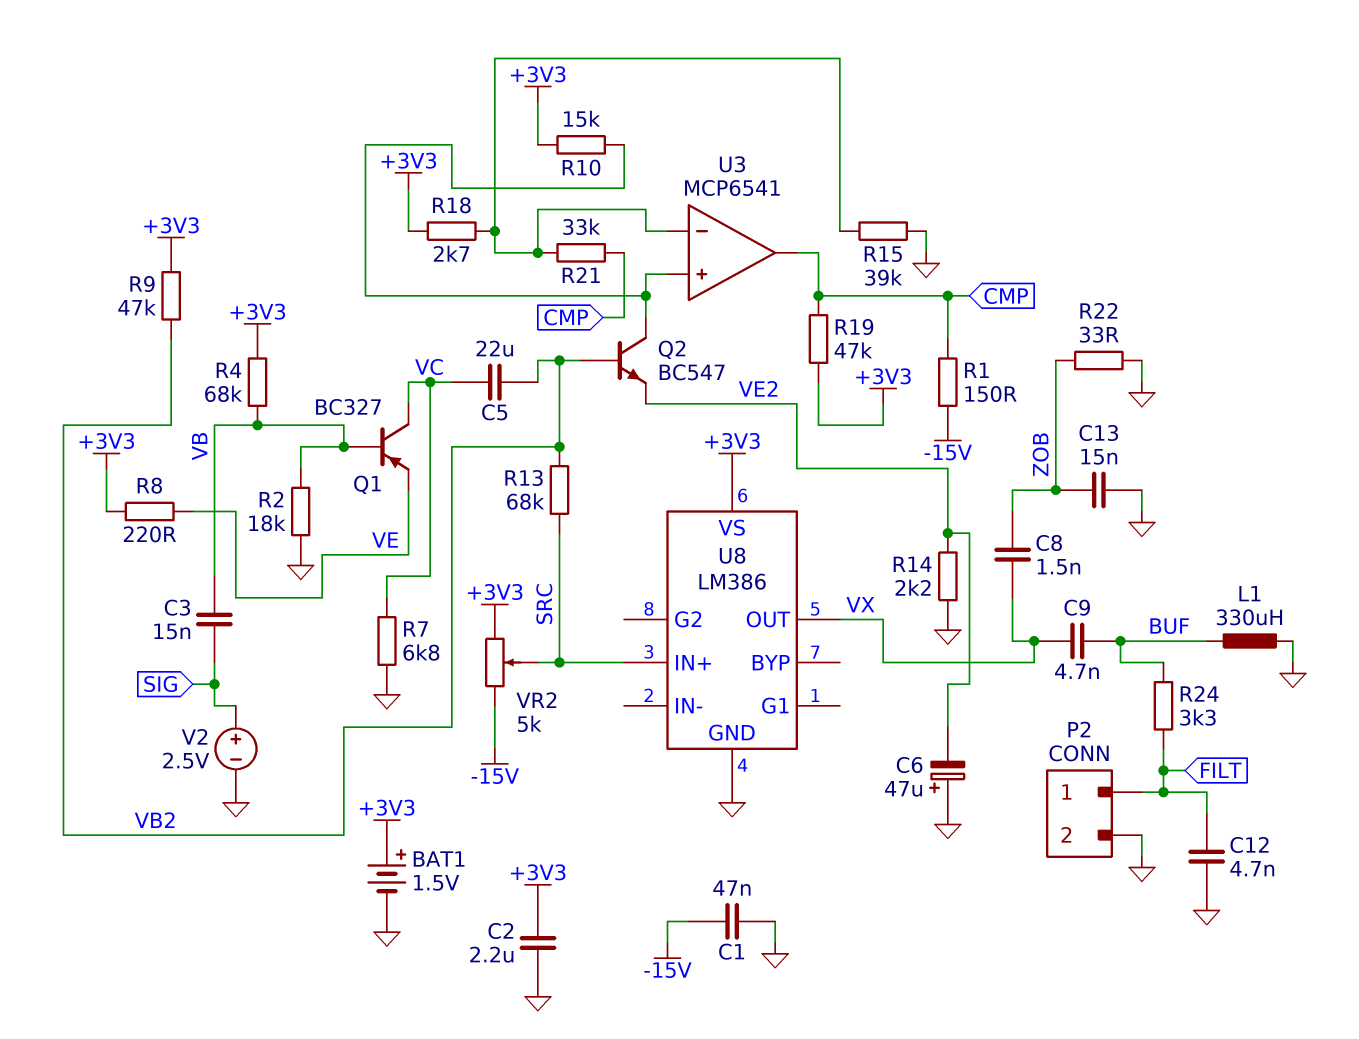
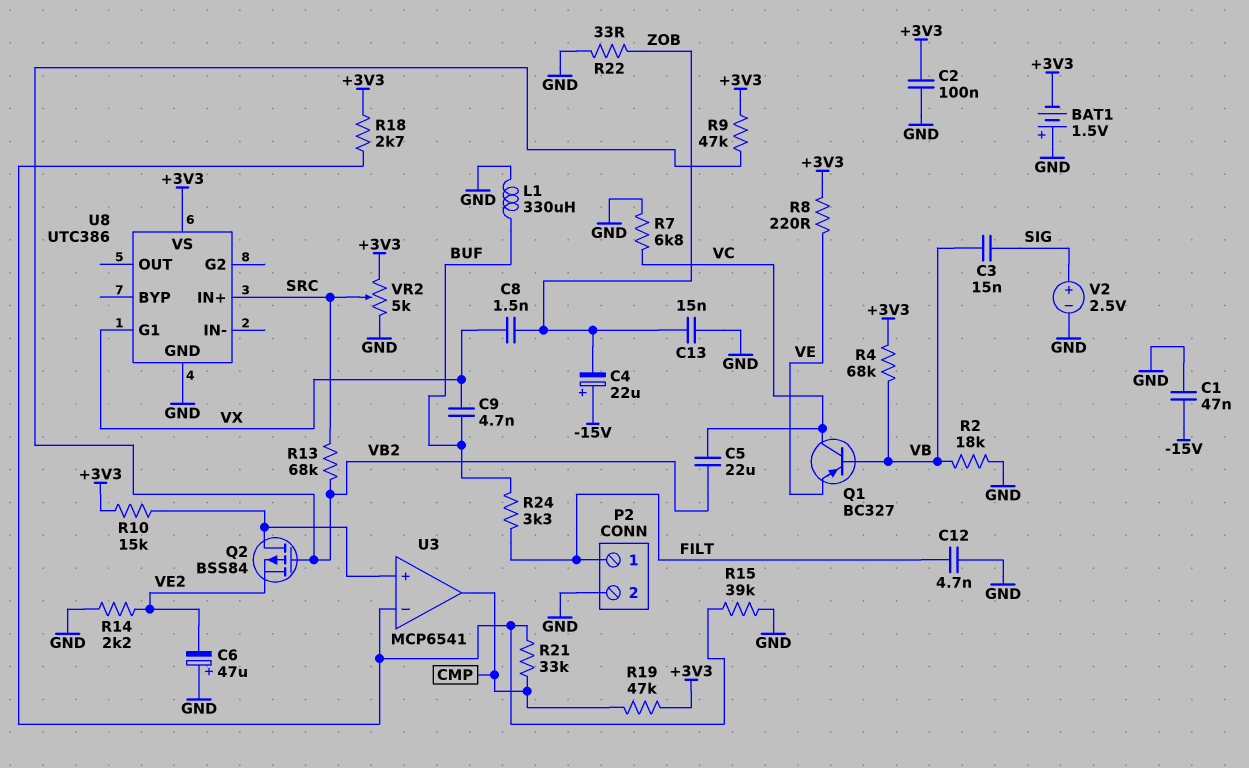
BAT1: 1.5V (plus +3V3, minus GND) -> 1.5V (plus GND, minus +3V3)
C2: 2.2uF (+3V3, GND) -> 100nF (+3V3, GND)
C4: none -> 22uF (plus -15V, minus ZOB)
Q2: NPN BC547 (B VB2, C U3/in+, E VE2) -> PMOS BSS84 (G VB2, D U3/in+, S VE2)
R1: 150 (-15V, CMP) -> none
U8: LM386 -> UTC386
U8 pin G1: none -> VX
U8 pin OUT: VX -> none
VR2: 5k (+3V3, -15V, wiper SRC) -> 5k (+3V3, GND, wiper SRC)

